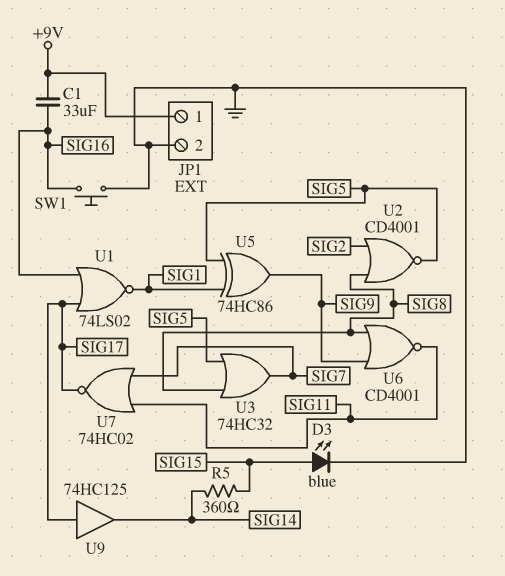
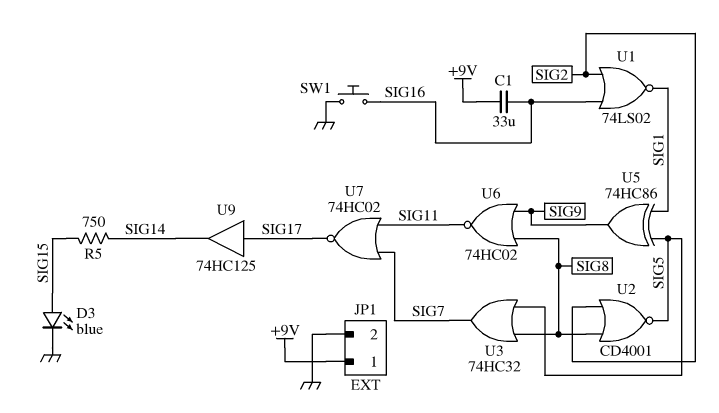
R5: 360 (SIG14, SIG15) -> 750 (SIG14, SIG15)
U1: NOR 74LS02 (in SIG16, in SIG17, out SIG1) -> NOR 74LS02 (in SIG2, in SIG16, out SIG1)
U6: NOR CD4001 (in SIG8, in SIG9, out SIG11) -> NOR 74HC02 (in SIG8, in SIG9, out SIG11)

